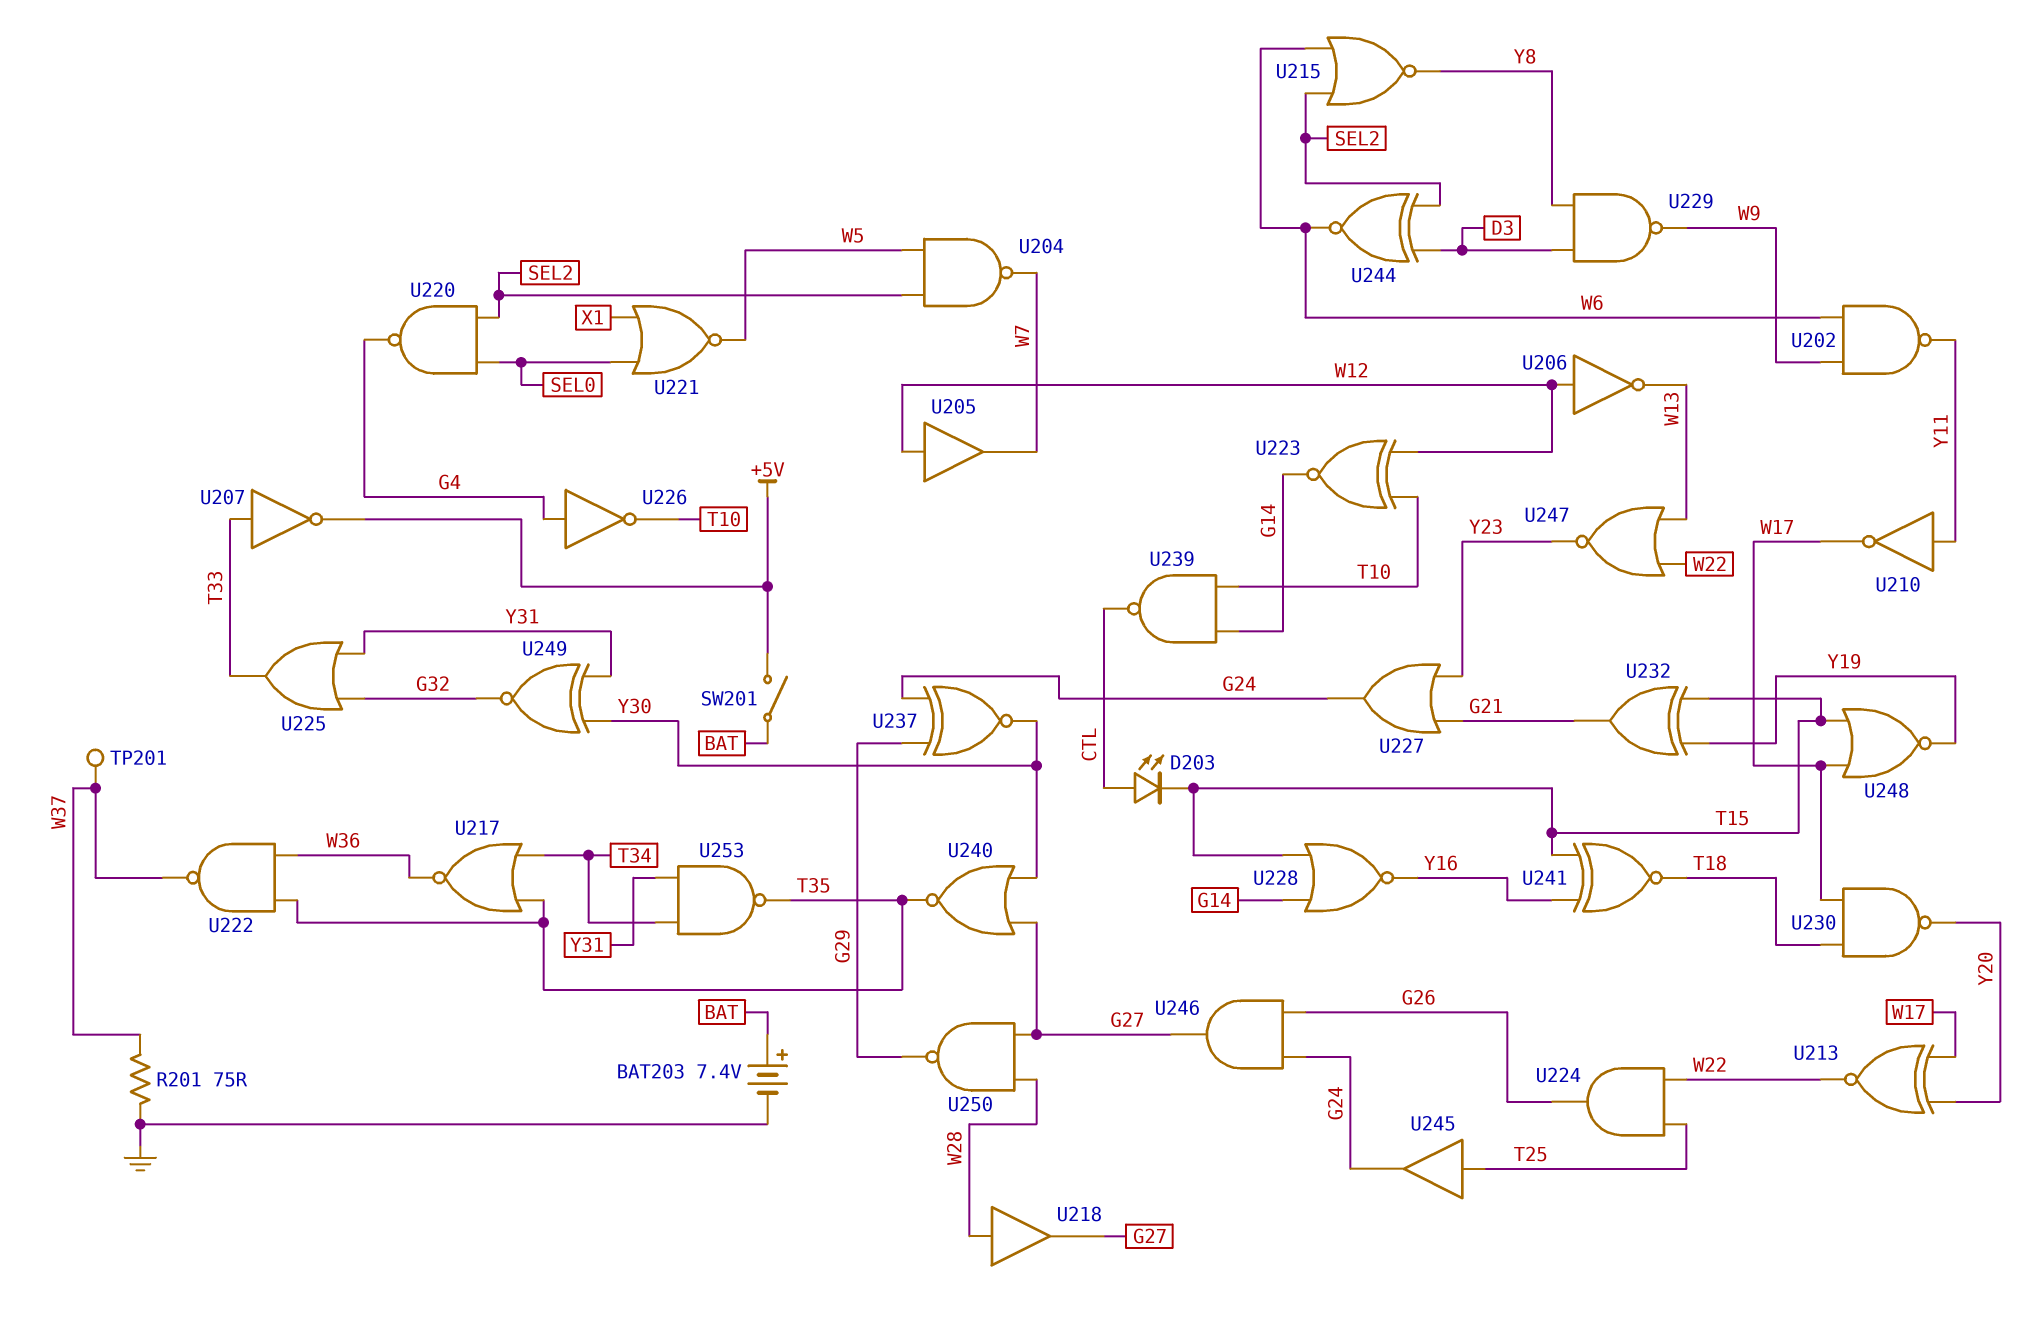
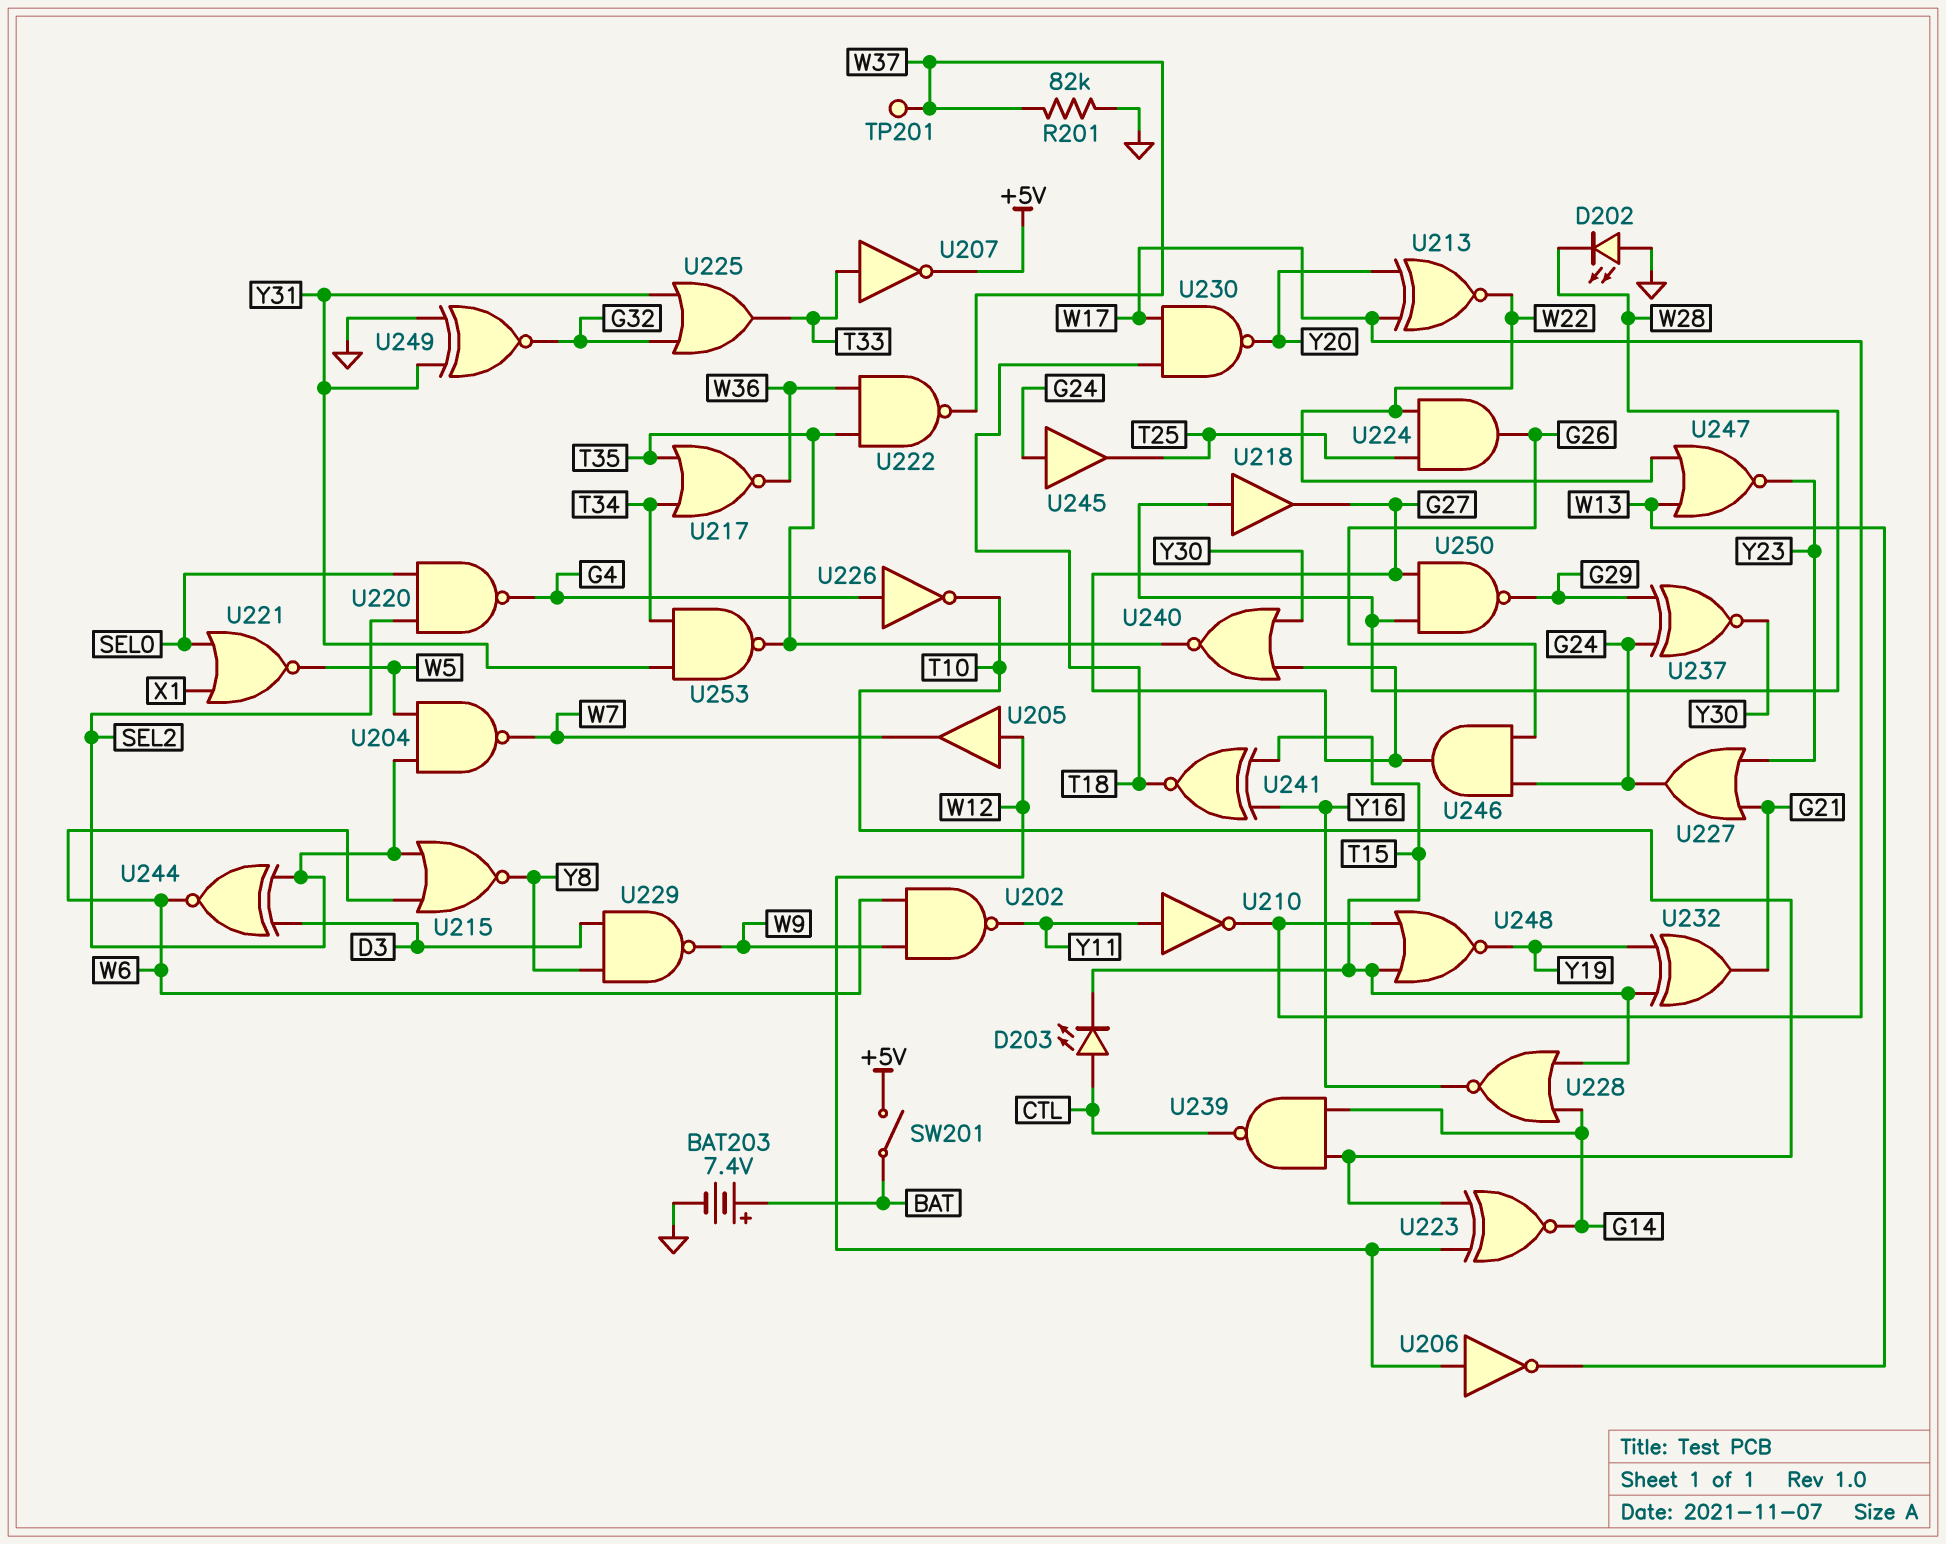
D202: none -> LED (A GND, K W28)
R201: 75 (GND, W37) -> 82k (GND, W37)
U245: buffer (in T25, out G24) -> buffer (in G24, out T25)
U249: XNOR (in Y30, in Y31, out G32) -> XNOR (in GND, in Y31, out G32)

